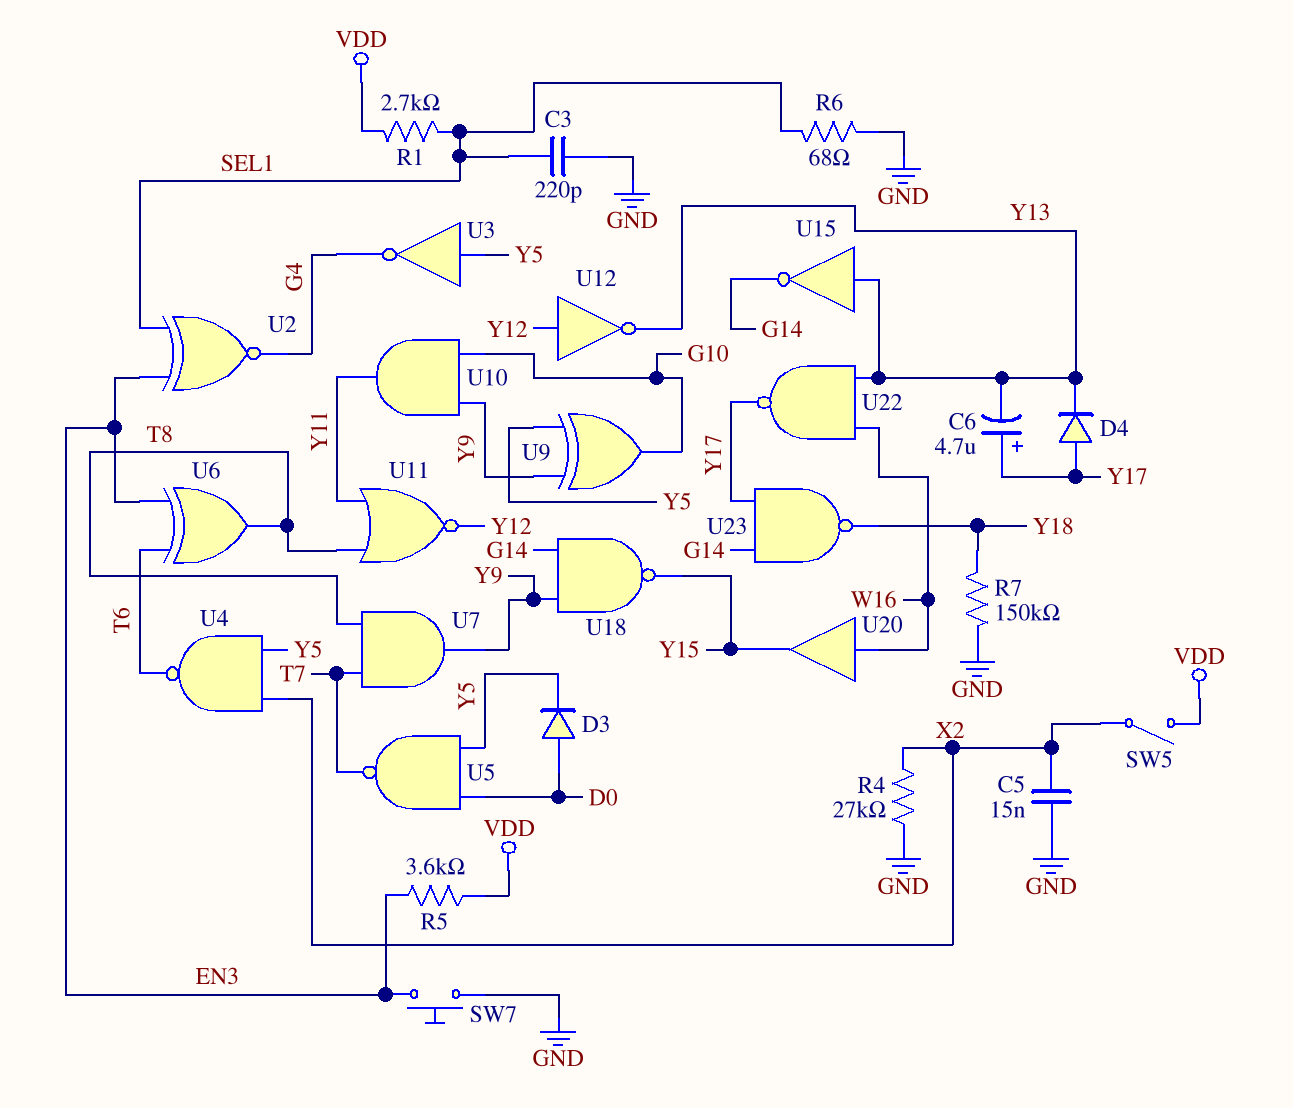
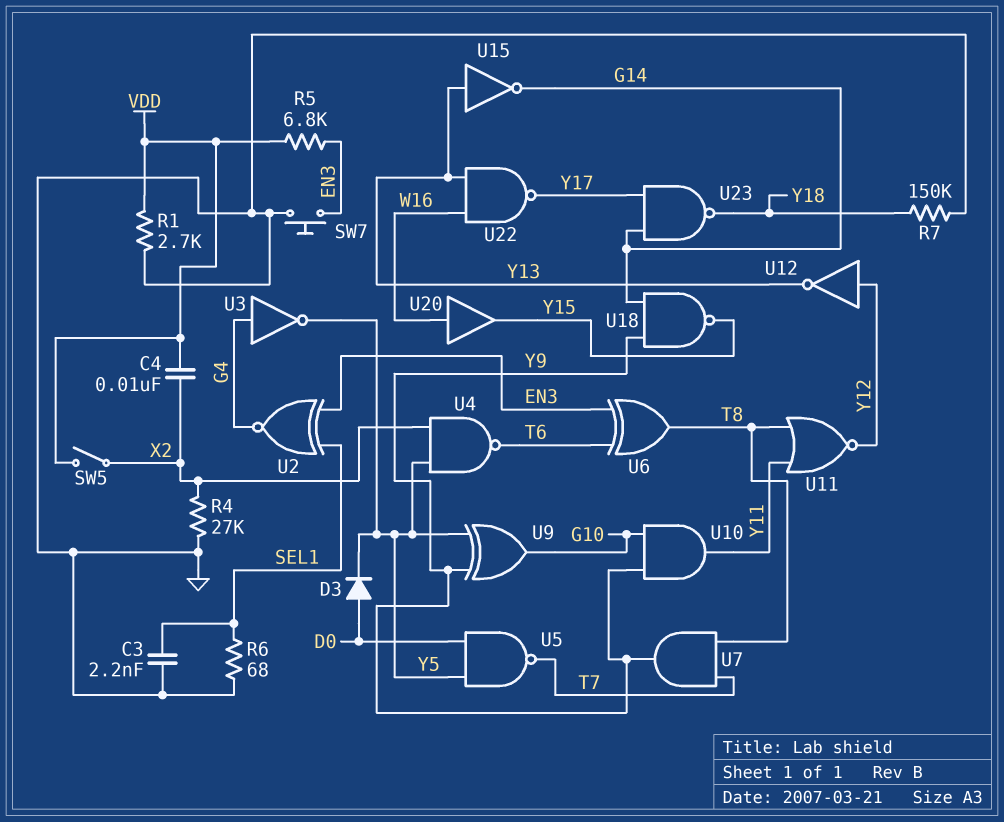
C3: 220pF (GND, SEL1) -> 2.2nF (GND, SEL1)
C4: none -> 10nF (VDD, X2)
C5: 15nF (GND, X2) -> none
C6: 4.7uF (plus Y17, minus Y13) -> none
D4: diode (A Y17, K Y13) -> none
R1: 2.7k (SEL1, VDD) -> 2.7k (GND, VDD)
R5: 3.6k (EN3, VDD) -> 6.8k (EN3, VDD)
U3: NOT (in Y5, out G4) -> NOT (in G4, out Y5)

